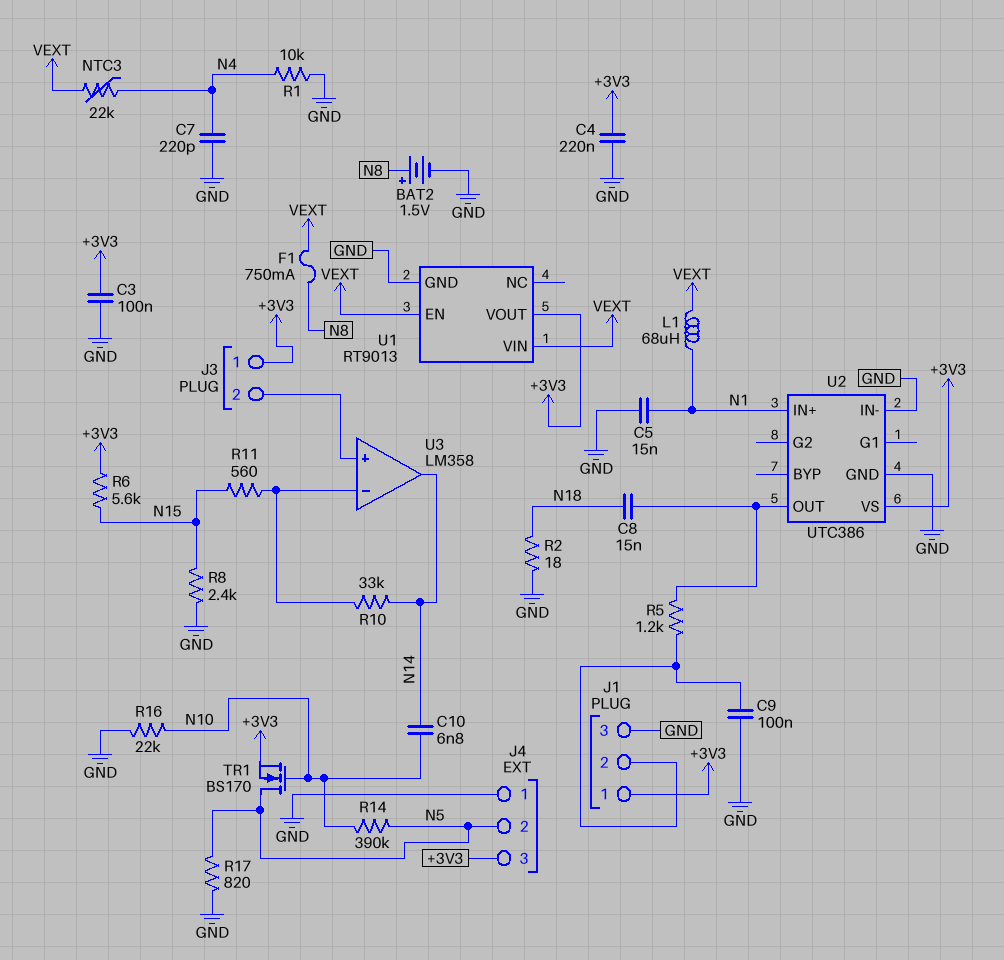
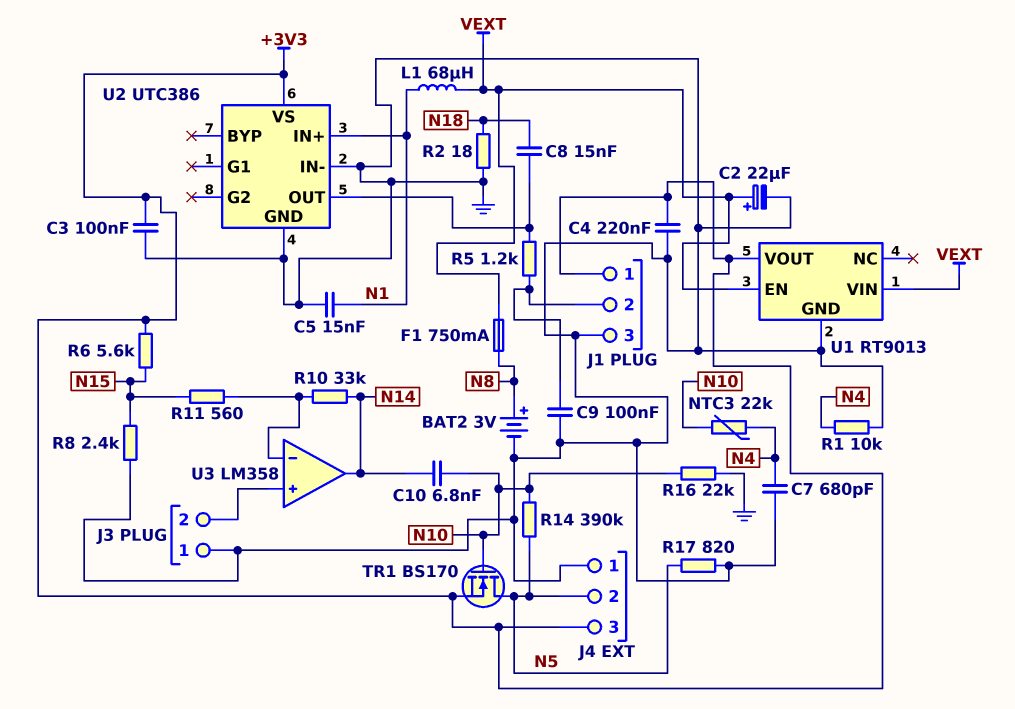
BAT2: 1.5V (plus N8, minus GND) -> 3V (plus N8, minus GND)
C2: none -> 22uF (plus VEXT, minus GND)
C7: 220pF (GND, N4) -> 680pF (GND, N4)
J3 pin 1: +3V3 -> GND
NTC3: 22k (N4, VEXT) -> 22k (N4, N10)

